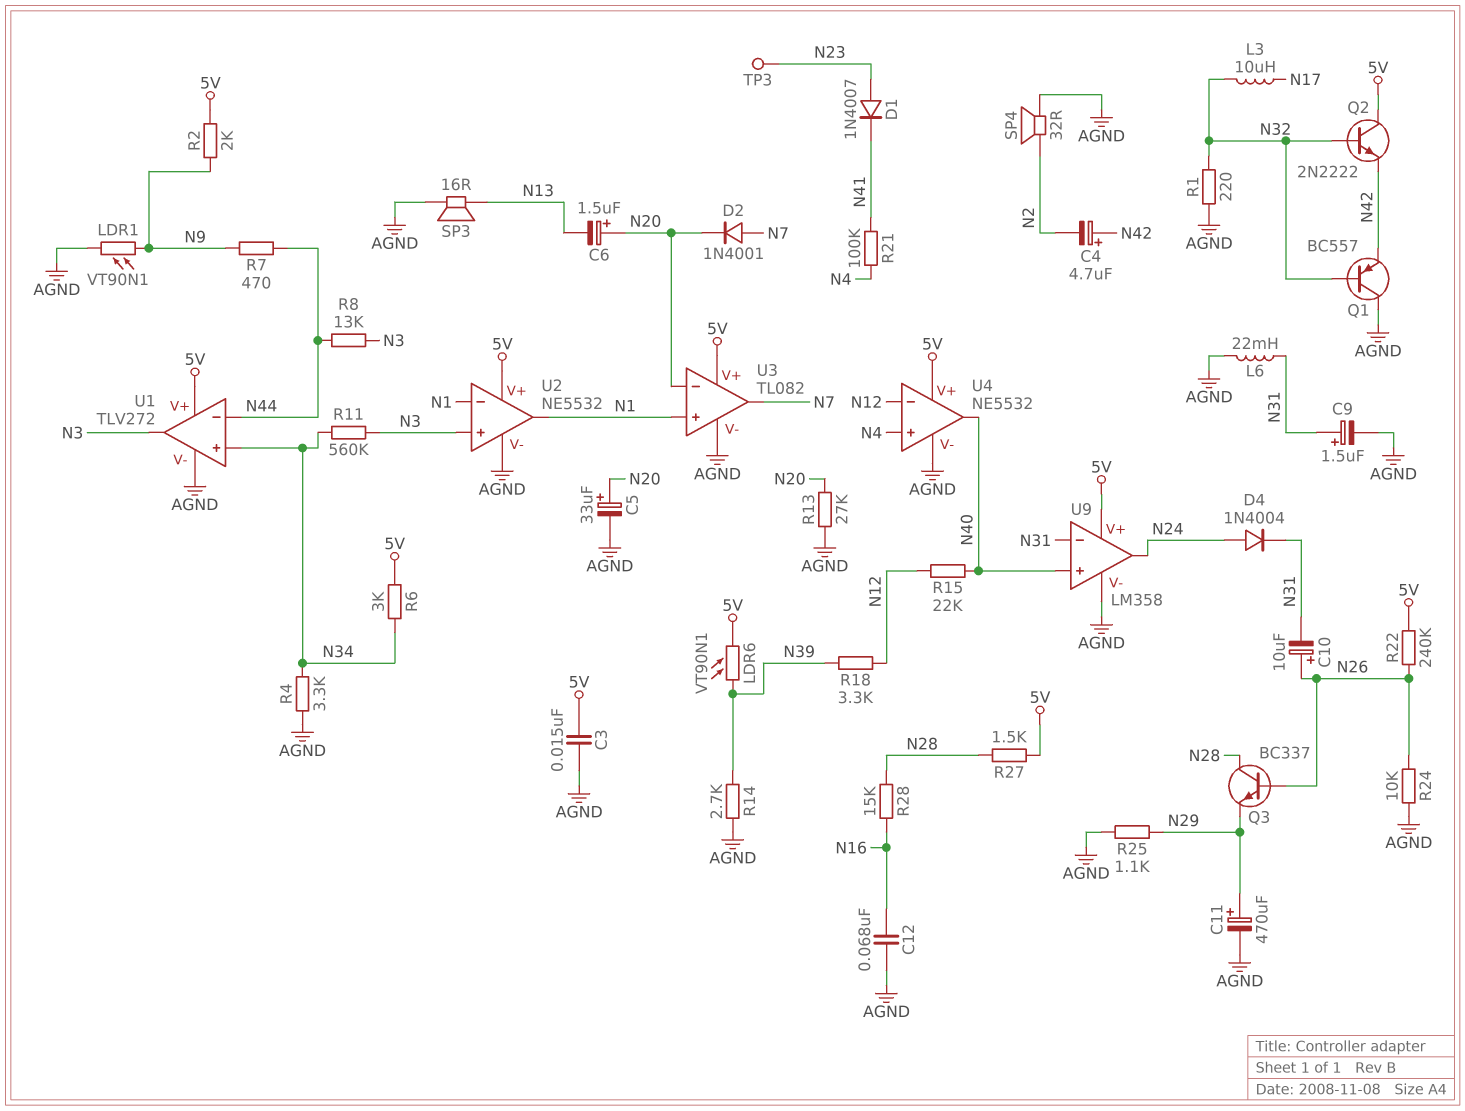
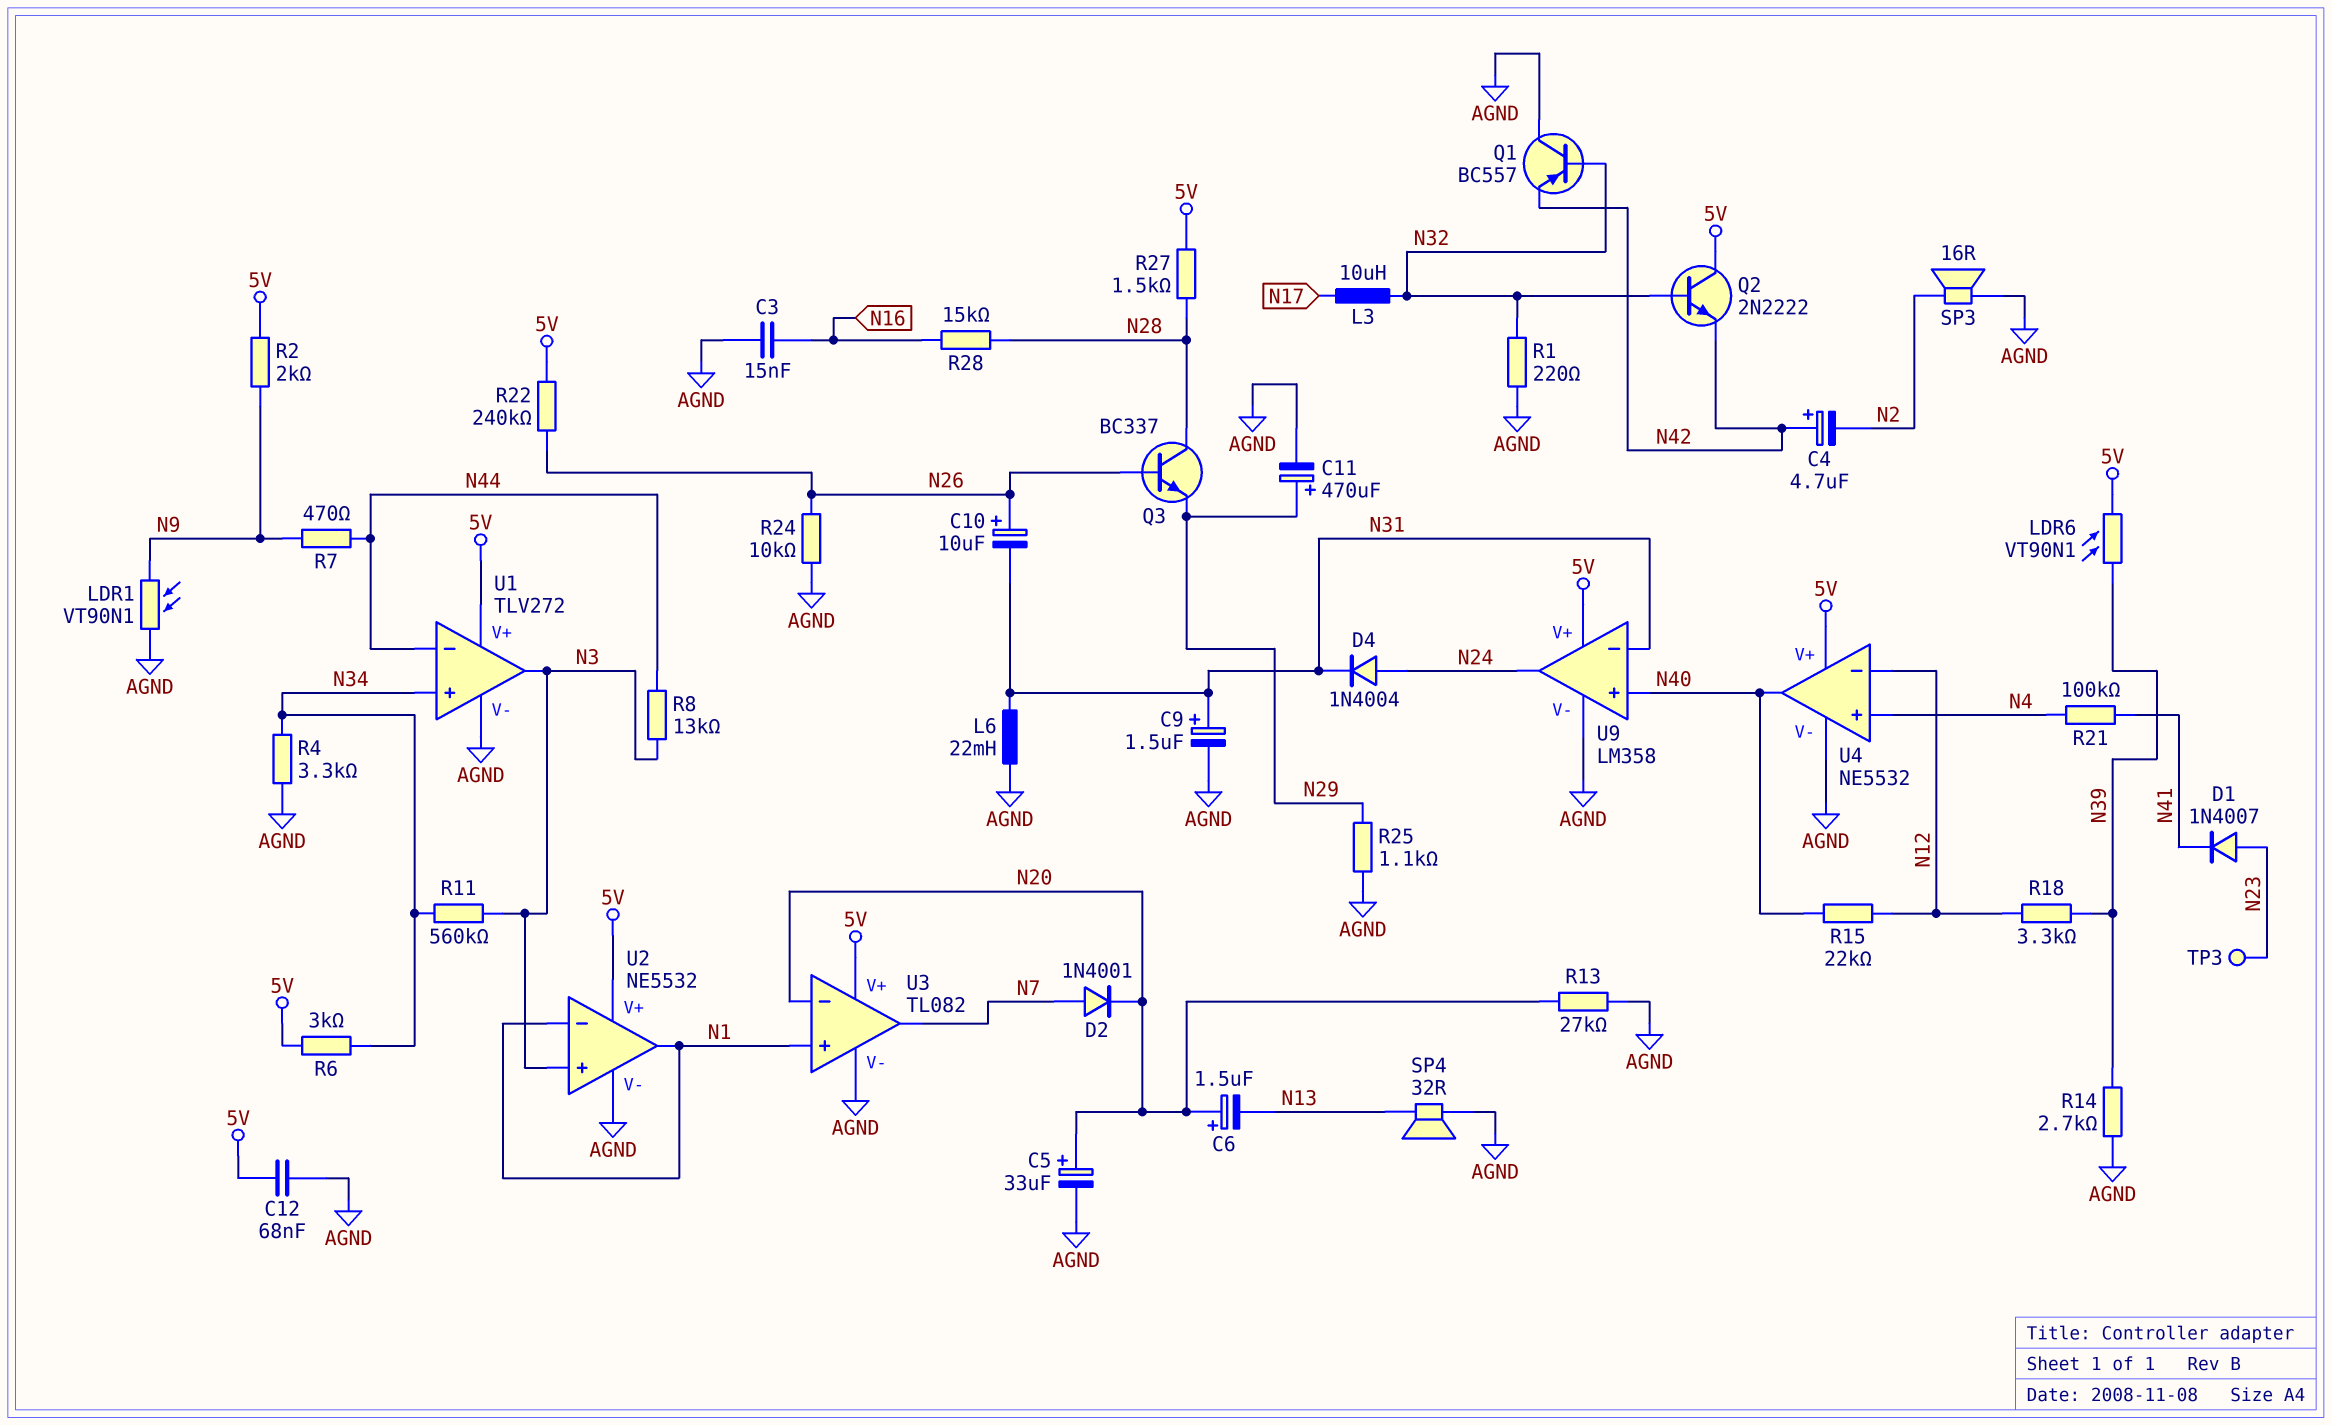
C3: 15nF (5V, AGND) -> 15nF (AGND, N16)
C12: 68nF (AGND, N16) -> 68nF (5V, AGND)
SP3: speaker 16R (AGND, N13) -> speaker 16R (AGND, N2)
SP4: speaker 32R (AGND, N2) -> speaker 32R (AGND, N13)

